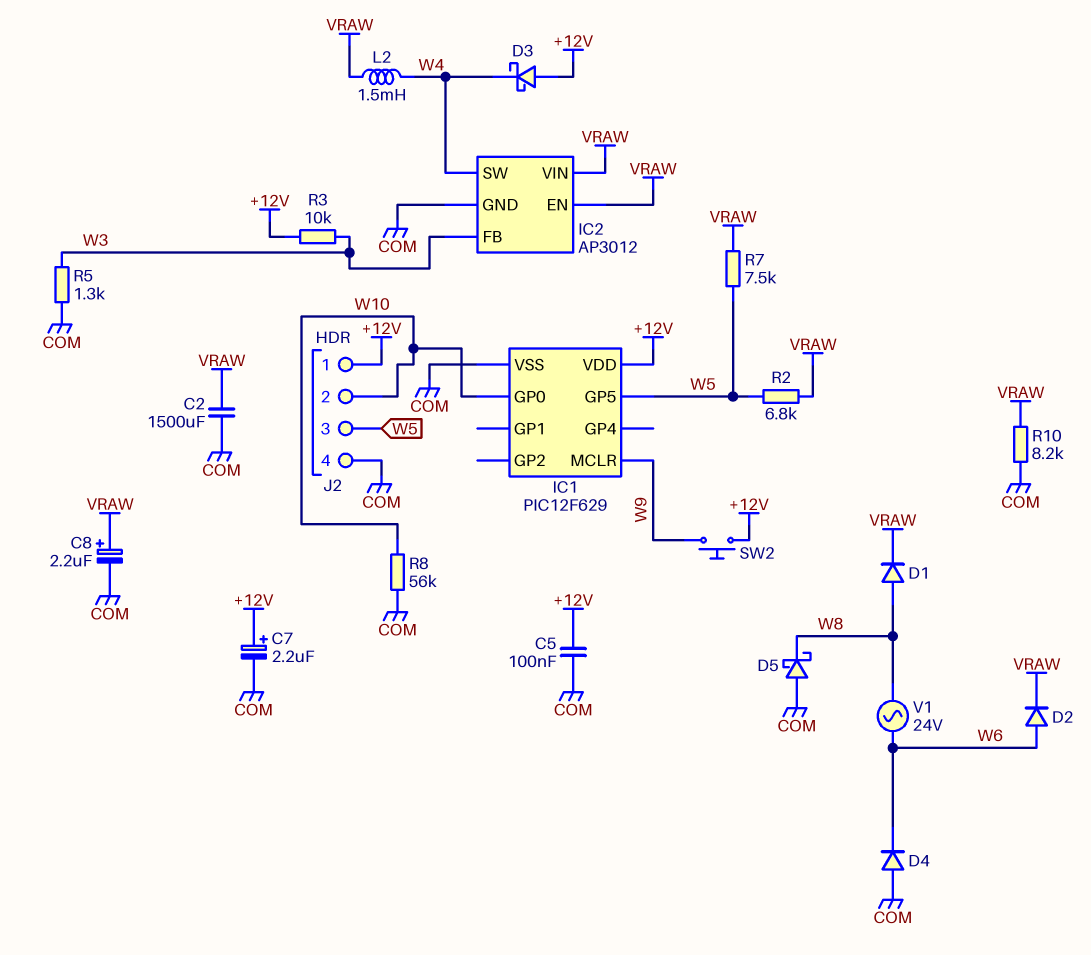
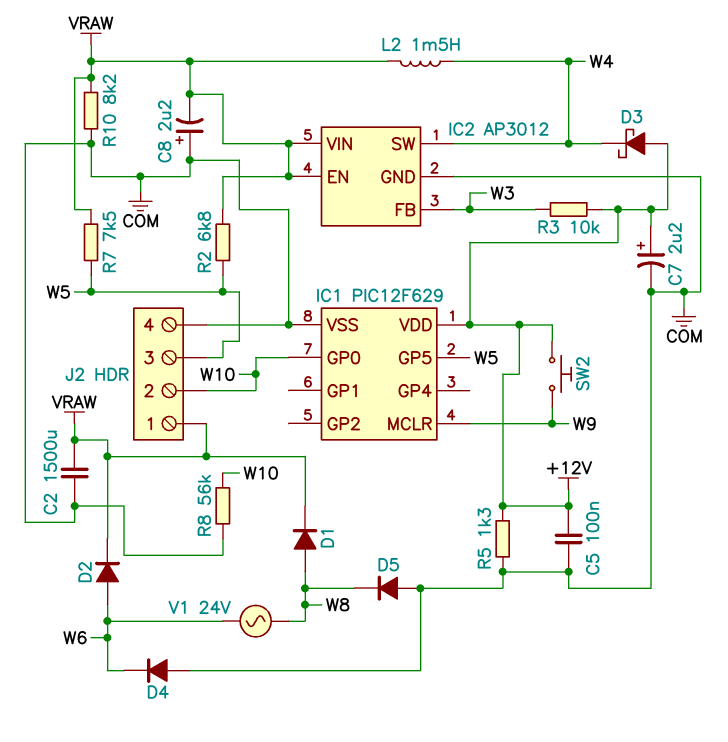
C8: 2.2uF (plus VRAW, minus COM) -> 2.2uF (plus COM, minus VRAW)
D5: schottky (A COM, K W8) -> diode (A COM, K W8)
J2 pin 1: +12V -> VRAW
R5: 1.3k (COM, W3) -> 1.3k (+12V, COM)

